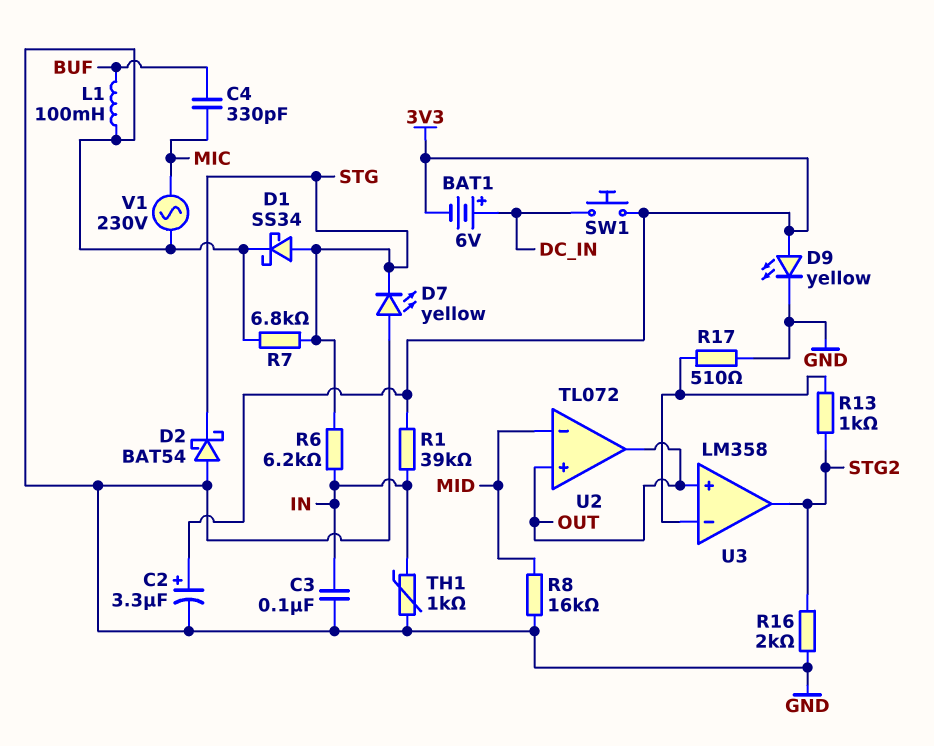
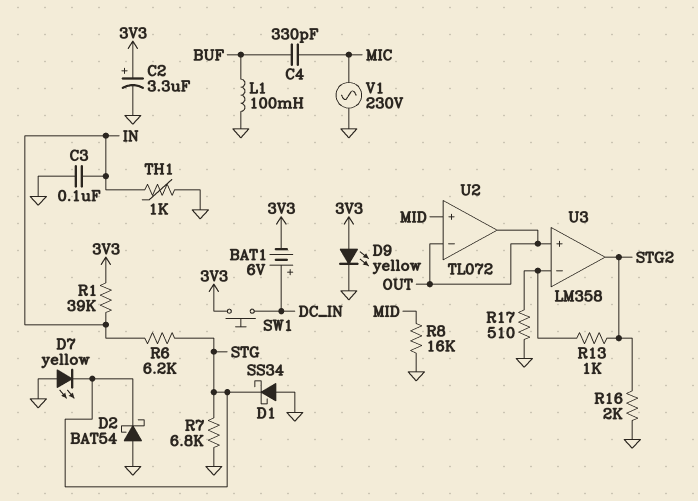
D1: schottky SS34 (A STG, K GND) -> schottky SS34 (A GND, K STG)
U2 pin in+: OUT -> MID
U2 pin in-: MID -> OUT

